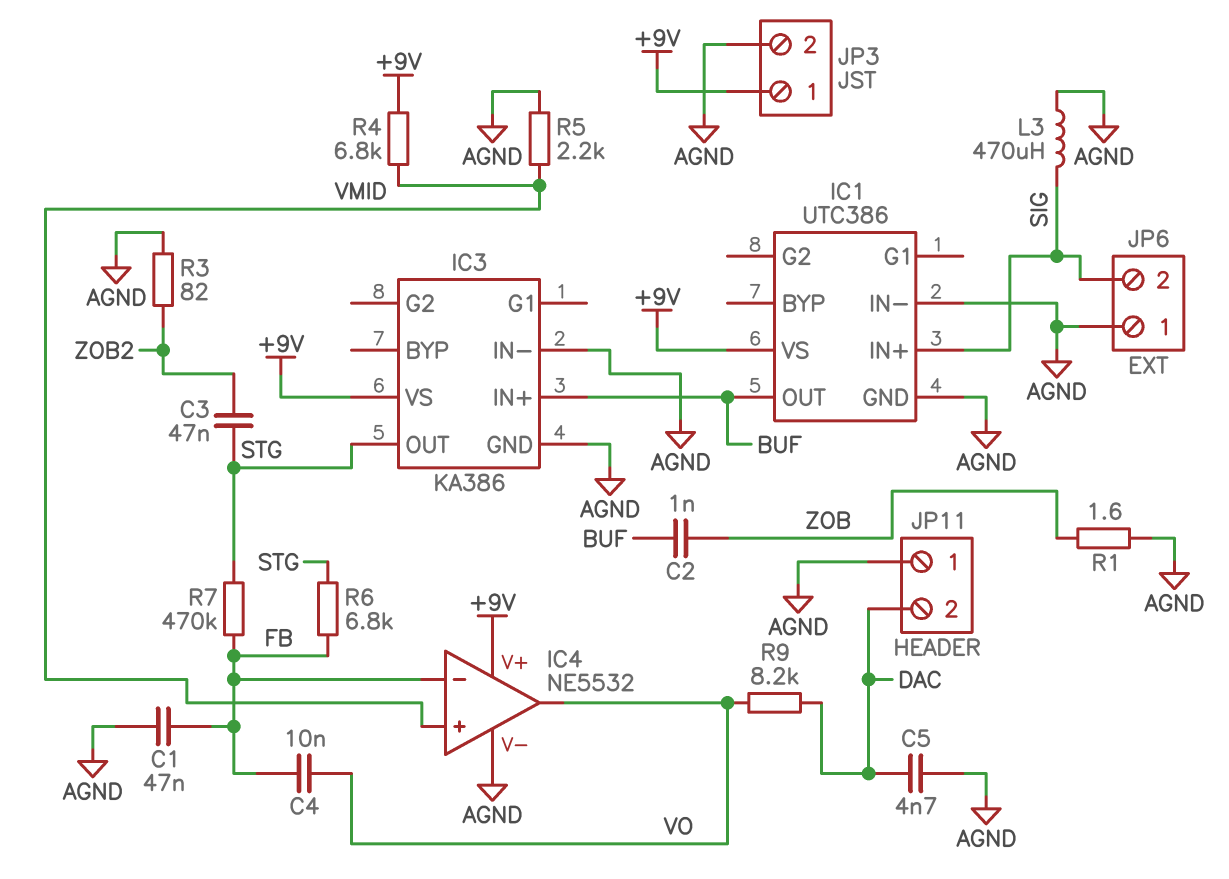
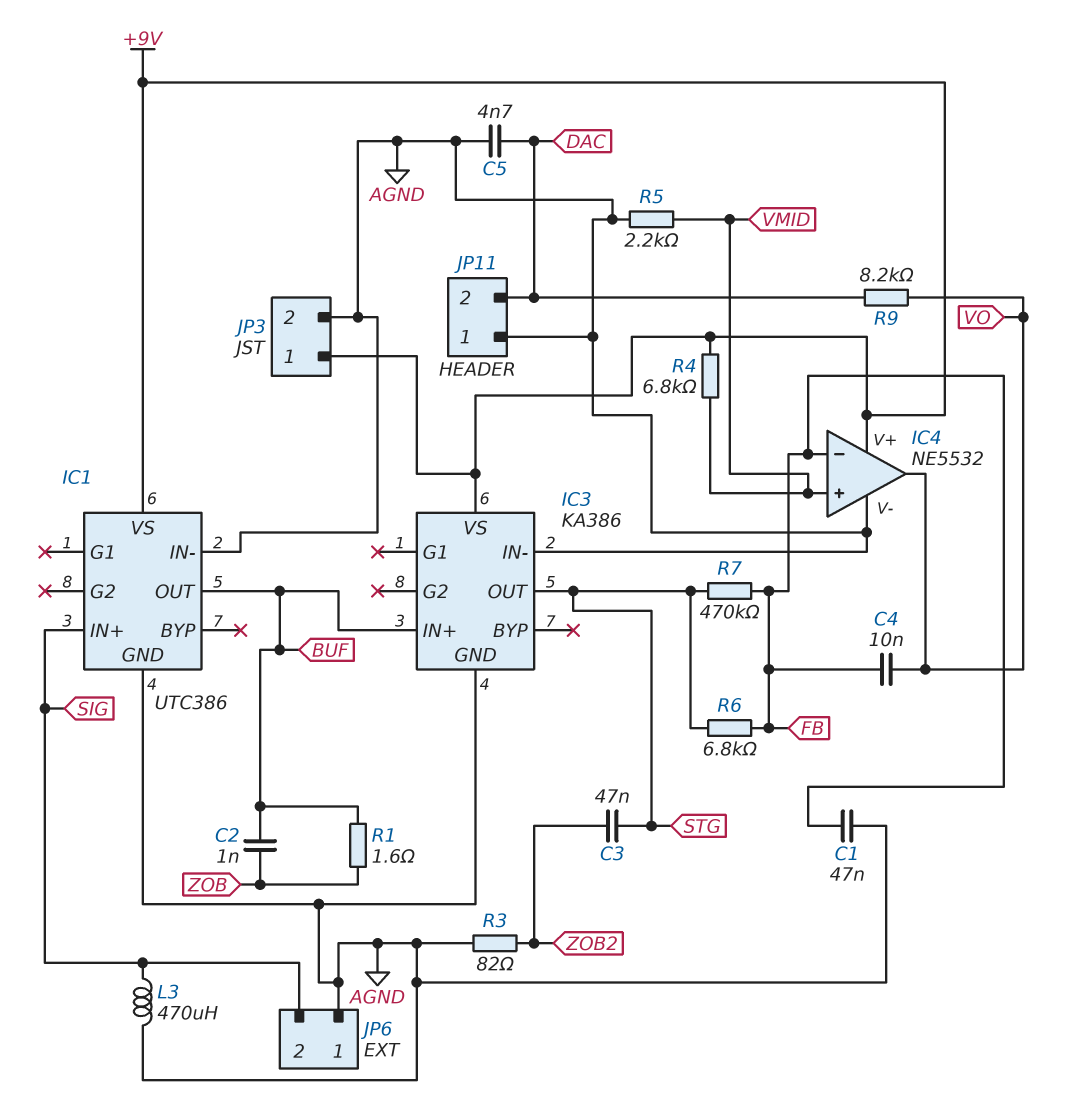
R1: 1.6 (AGND, ZOB) -> 1.6 (BUF, ZOB)

